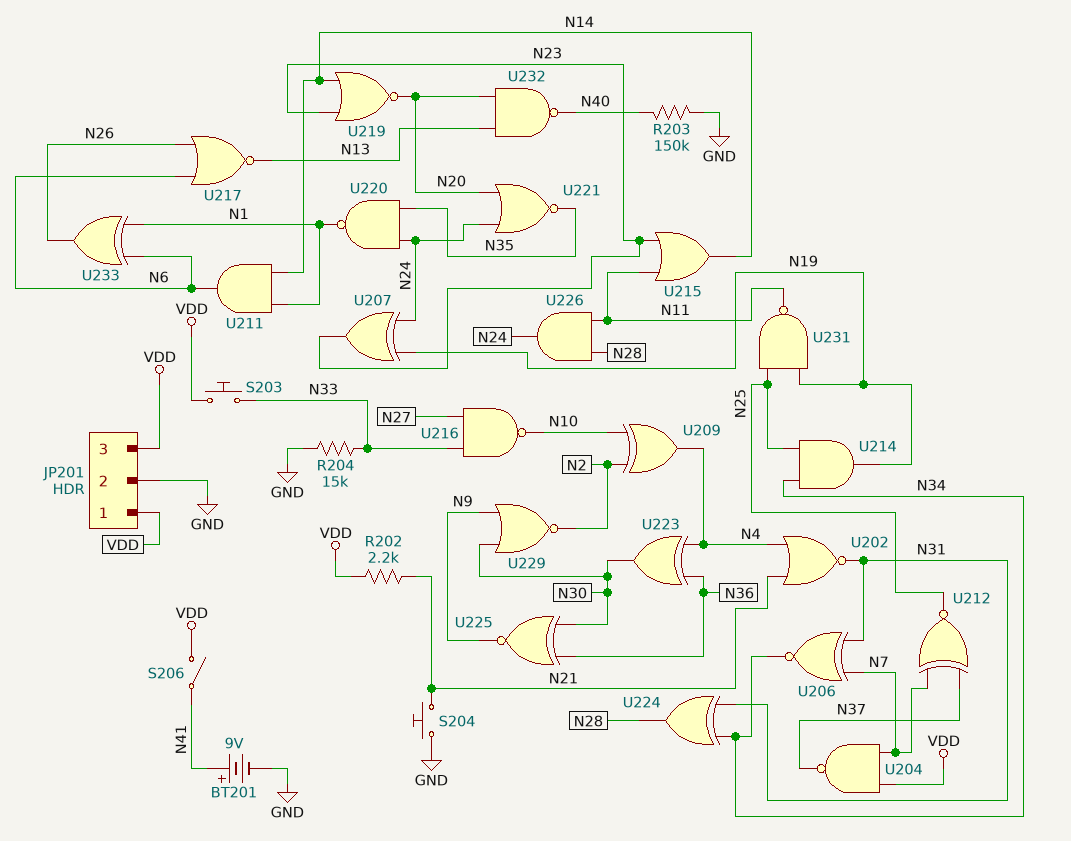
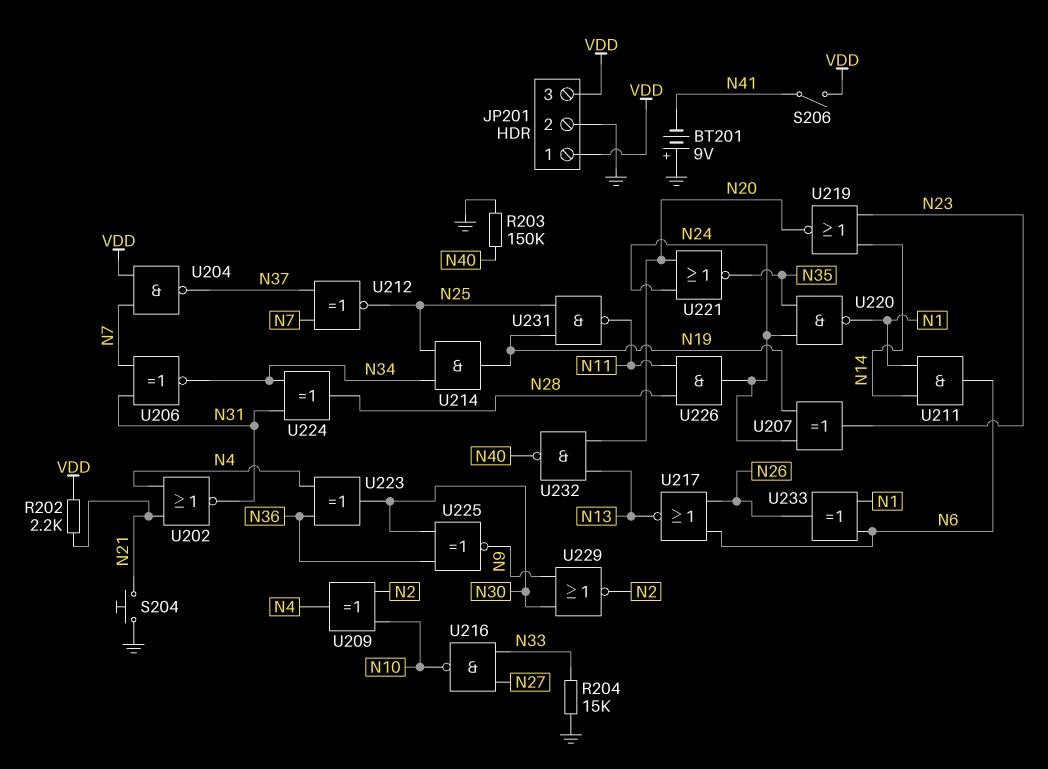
BT201: 9V (plus N41, minus GND) -> 9V (plus GND, minus N41)
S203: button (N33, VDD) -> none
U215: OR (in N11, in N23, out N14) -> none

